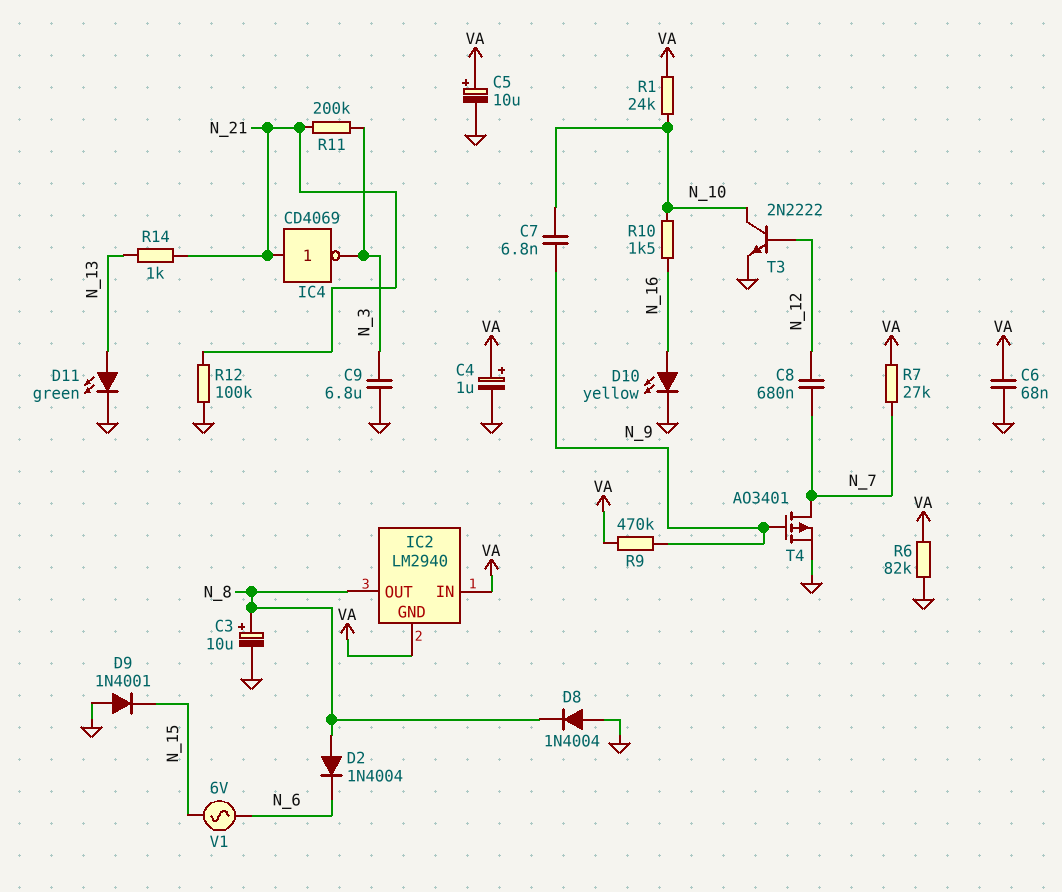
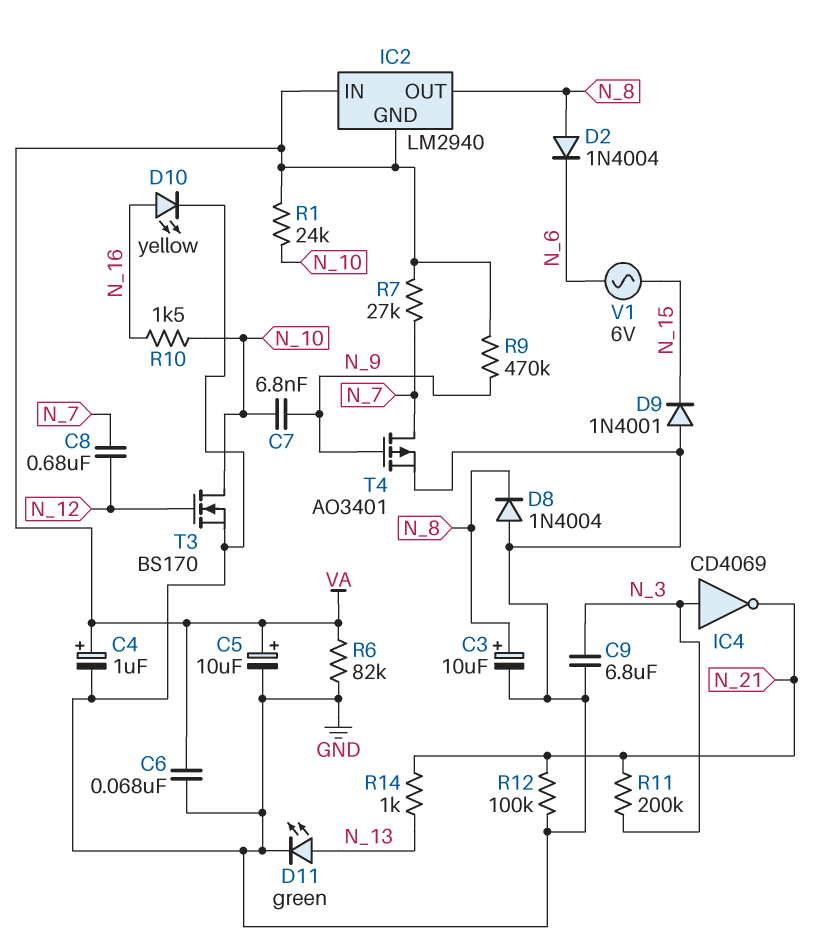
IC4: NOT CD4069 (in N_21, out N_3) -> NOT CD4069 (in N_3, out N_21)
T3: NPN 2N2222 (B N_12, C N_10, E GND) -> NMOS BS170 (G N_12, D N_10, S GND)

